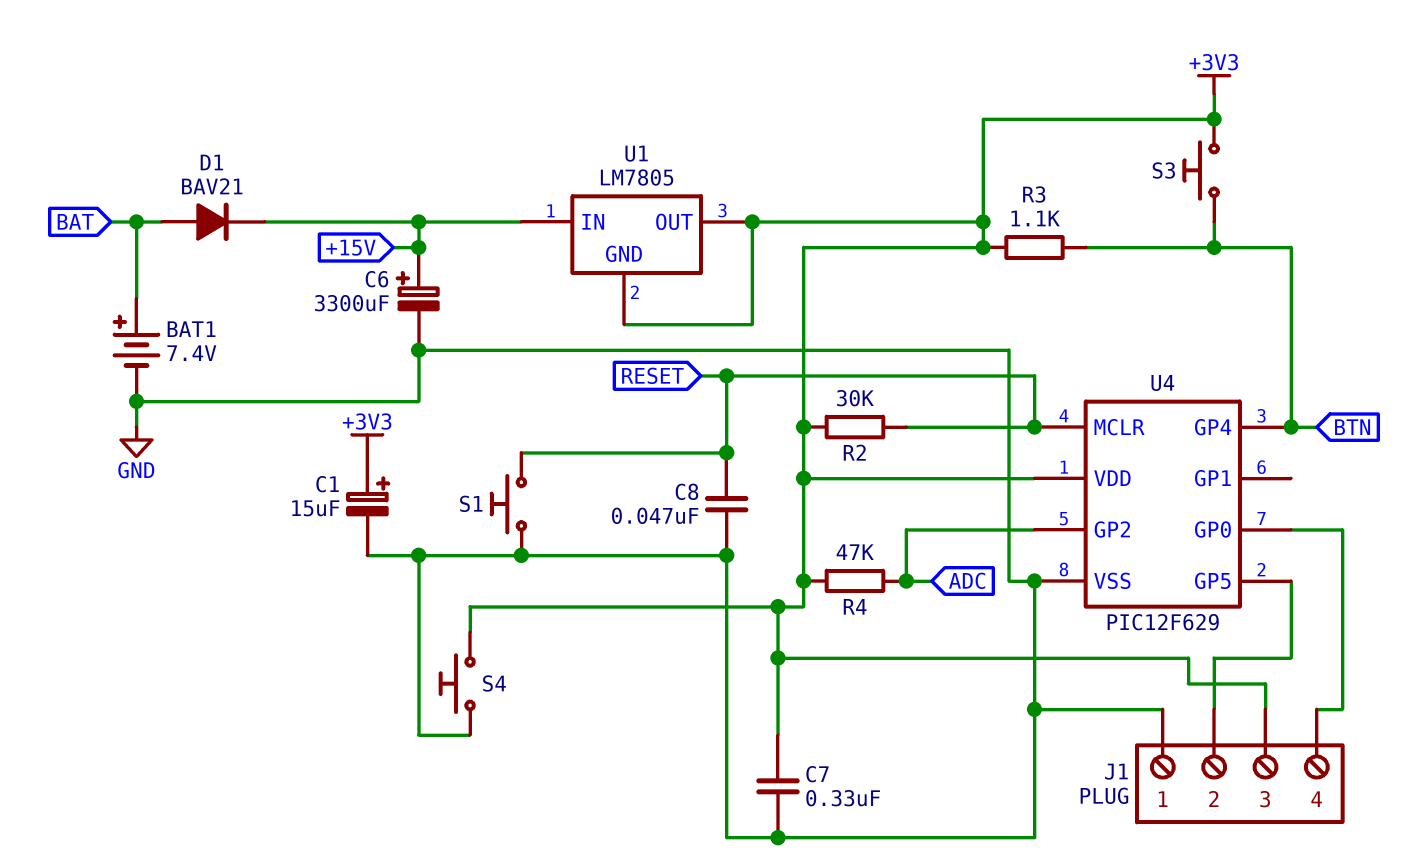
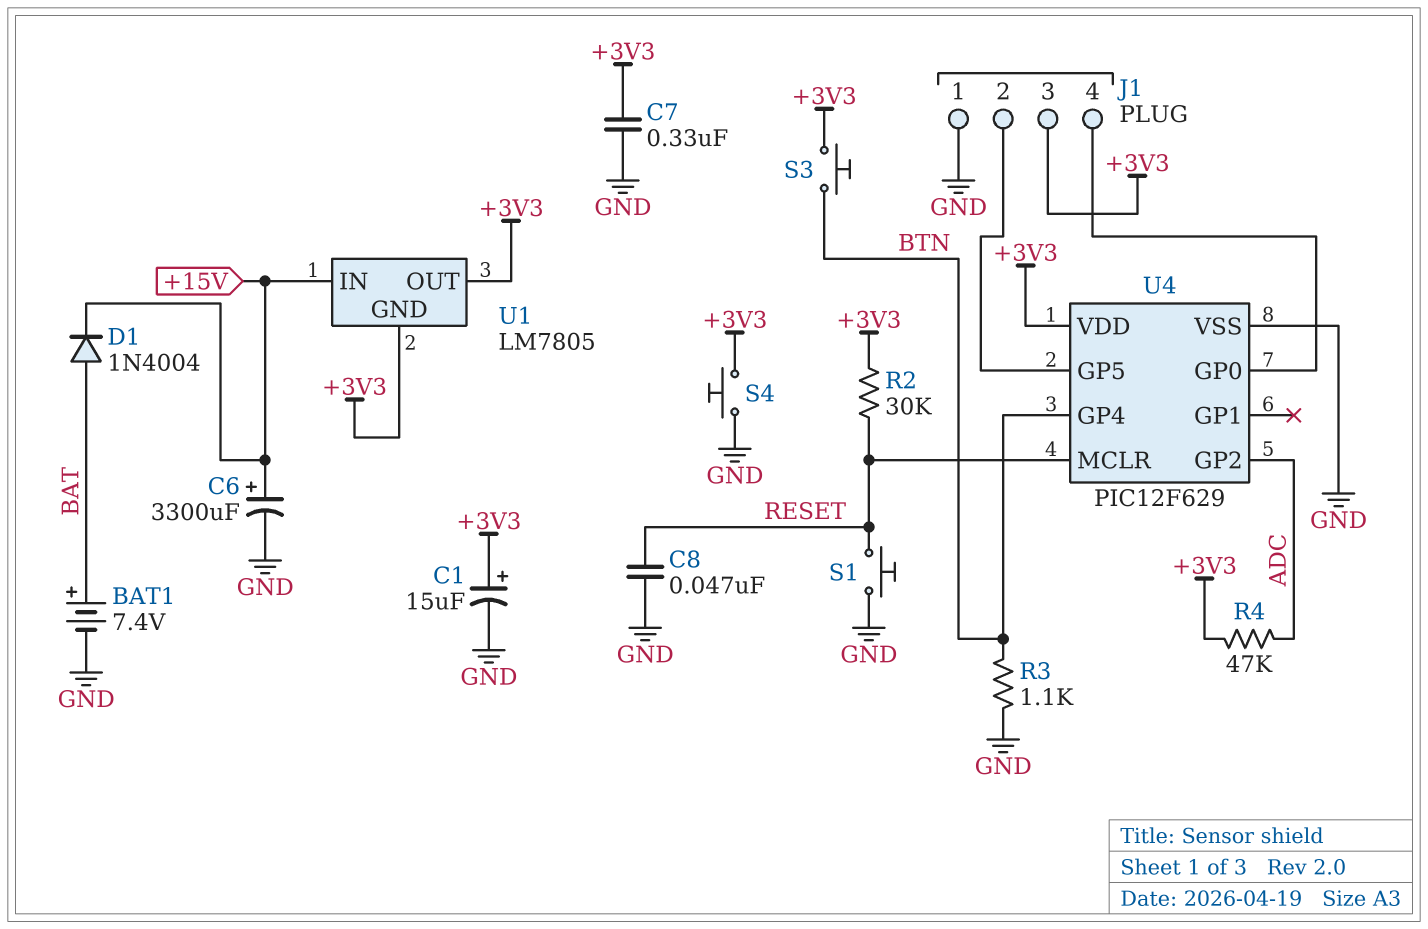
D1: diode BAV21 (A BAT, K +15V) -> diode 1N4004 (A BAT, K +15V)
R3: 1.1k (+3V3, BTN) -> 1.1k (BTN, GND)

